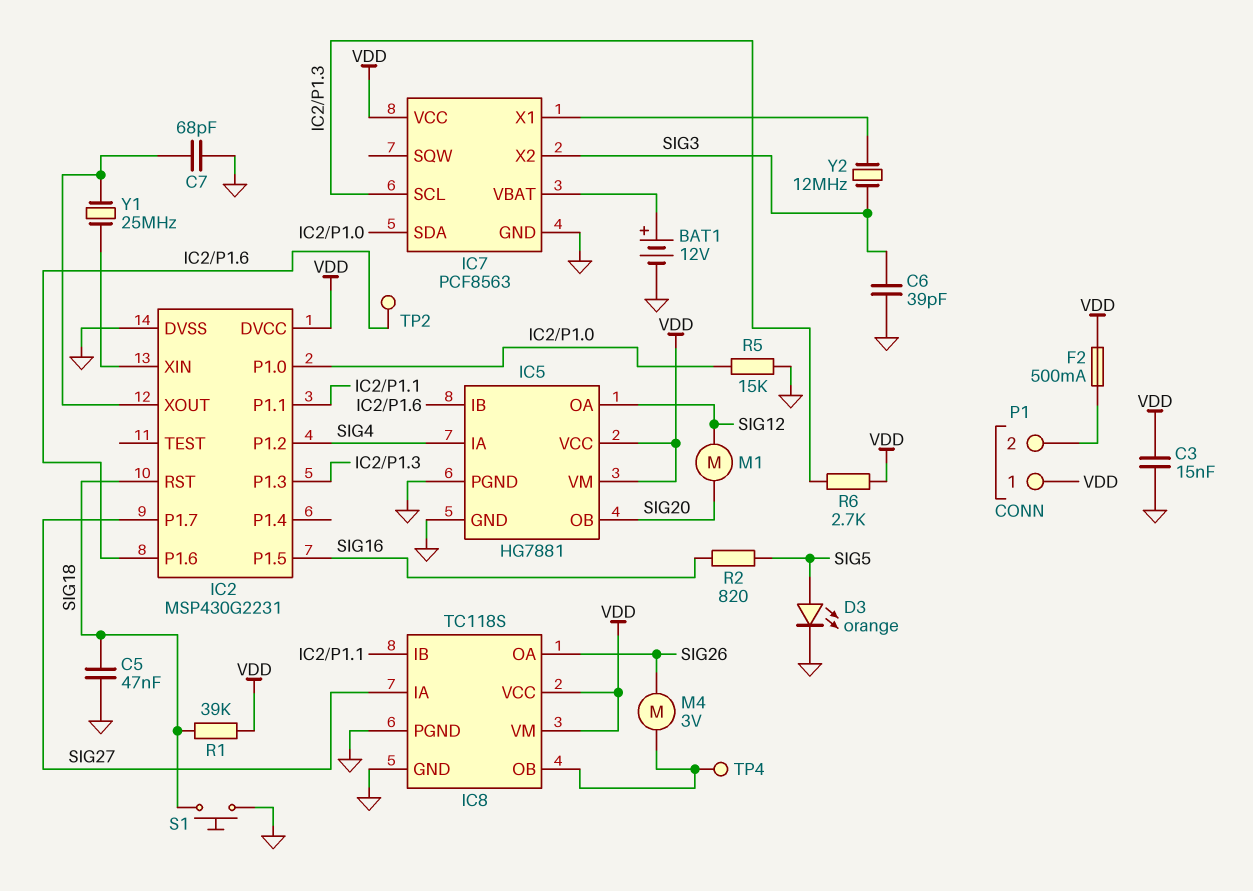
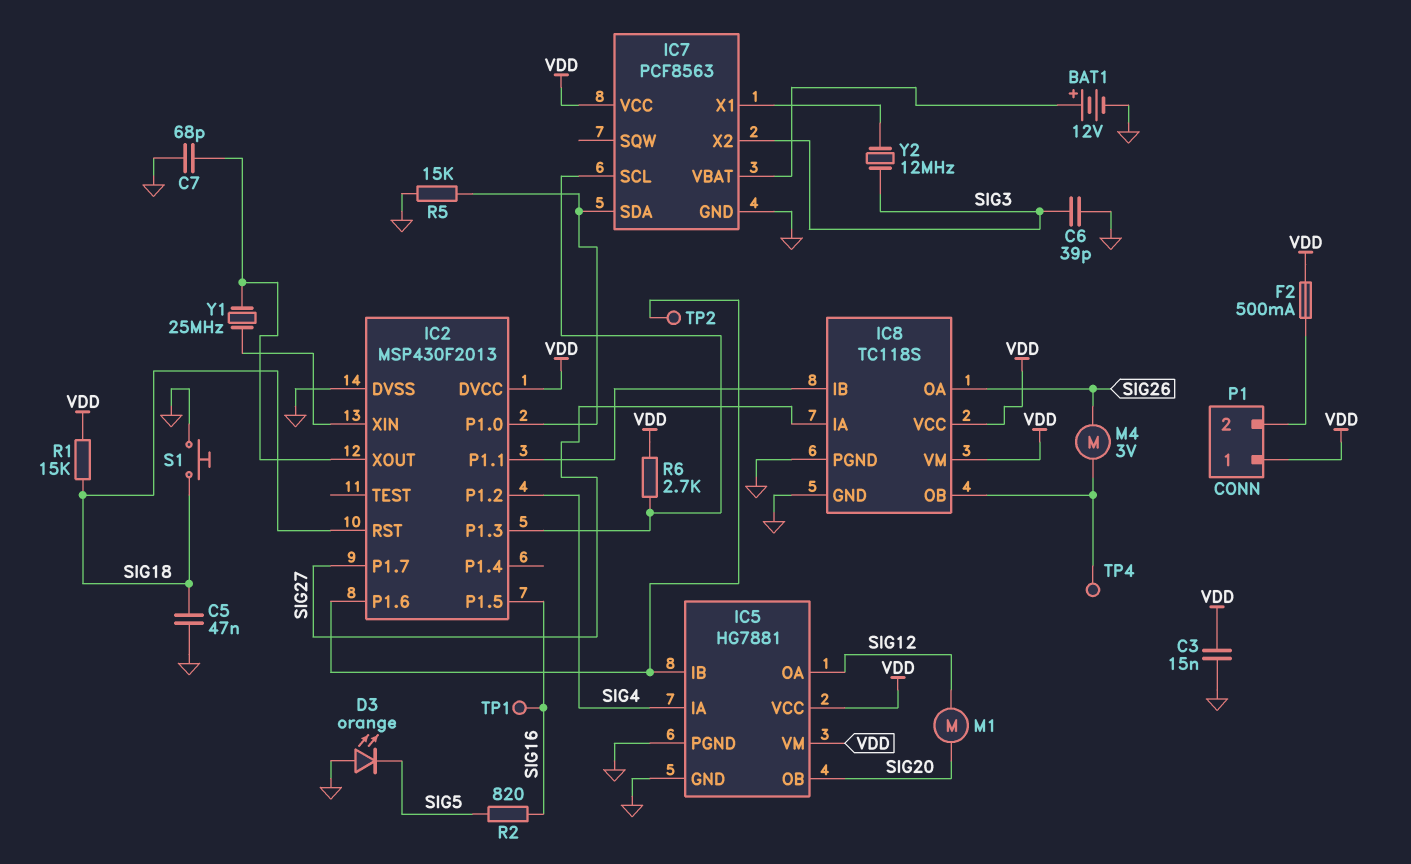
D3: LED orange (A SIG5, K GND) -> LED orange (A GND, K SIG5)
IC2: MSP430G2231 -> MSP430F2013
R1: 39k (SIG18, VDD) -> 15k (SIG18, VDD)
TP1: none -> test point (SIG16)

